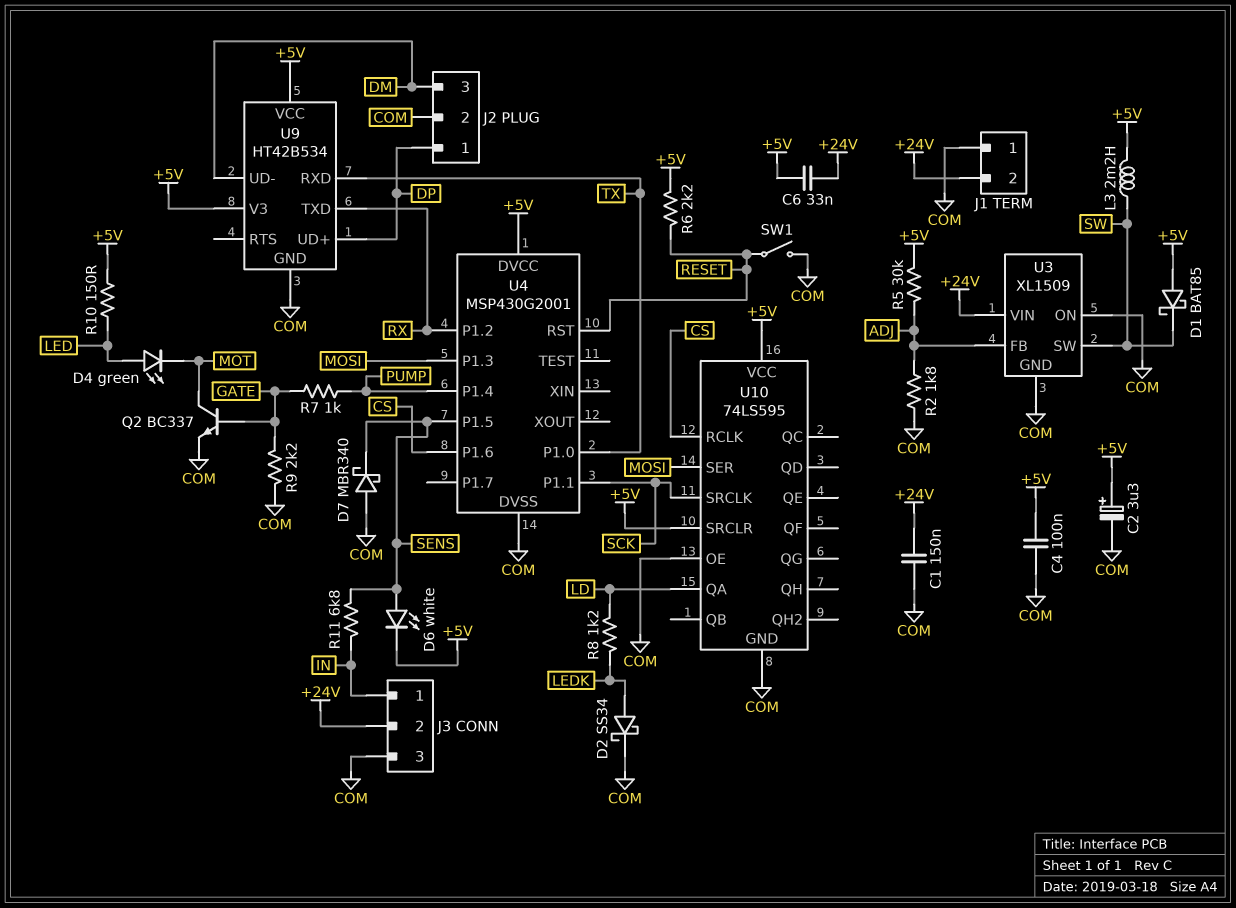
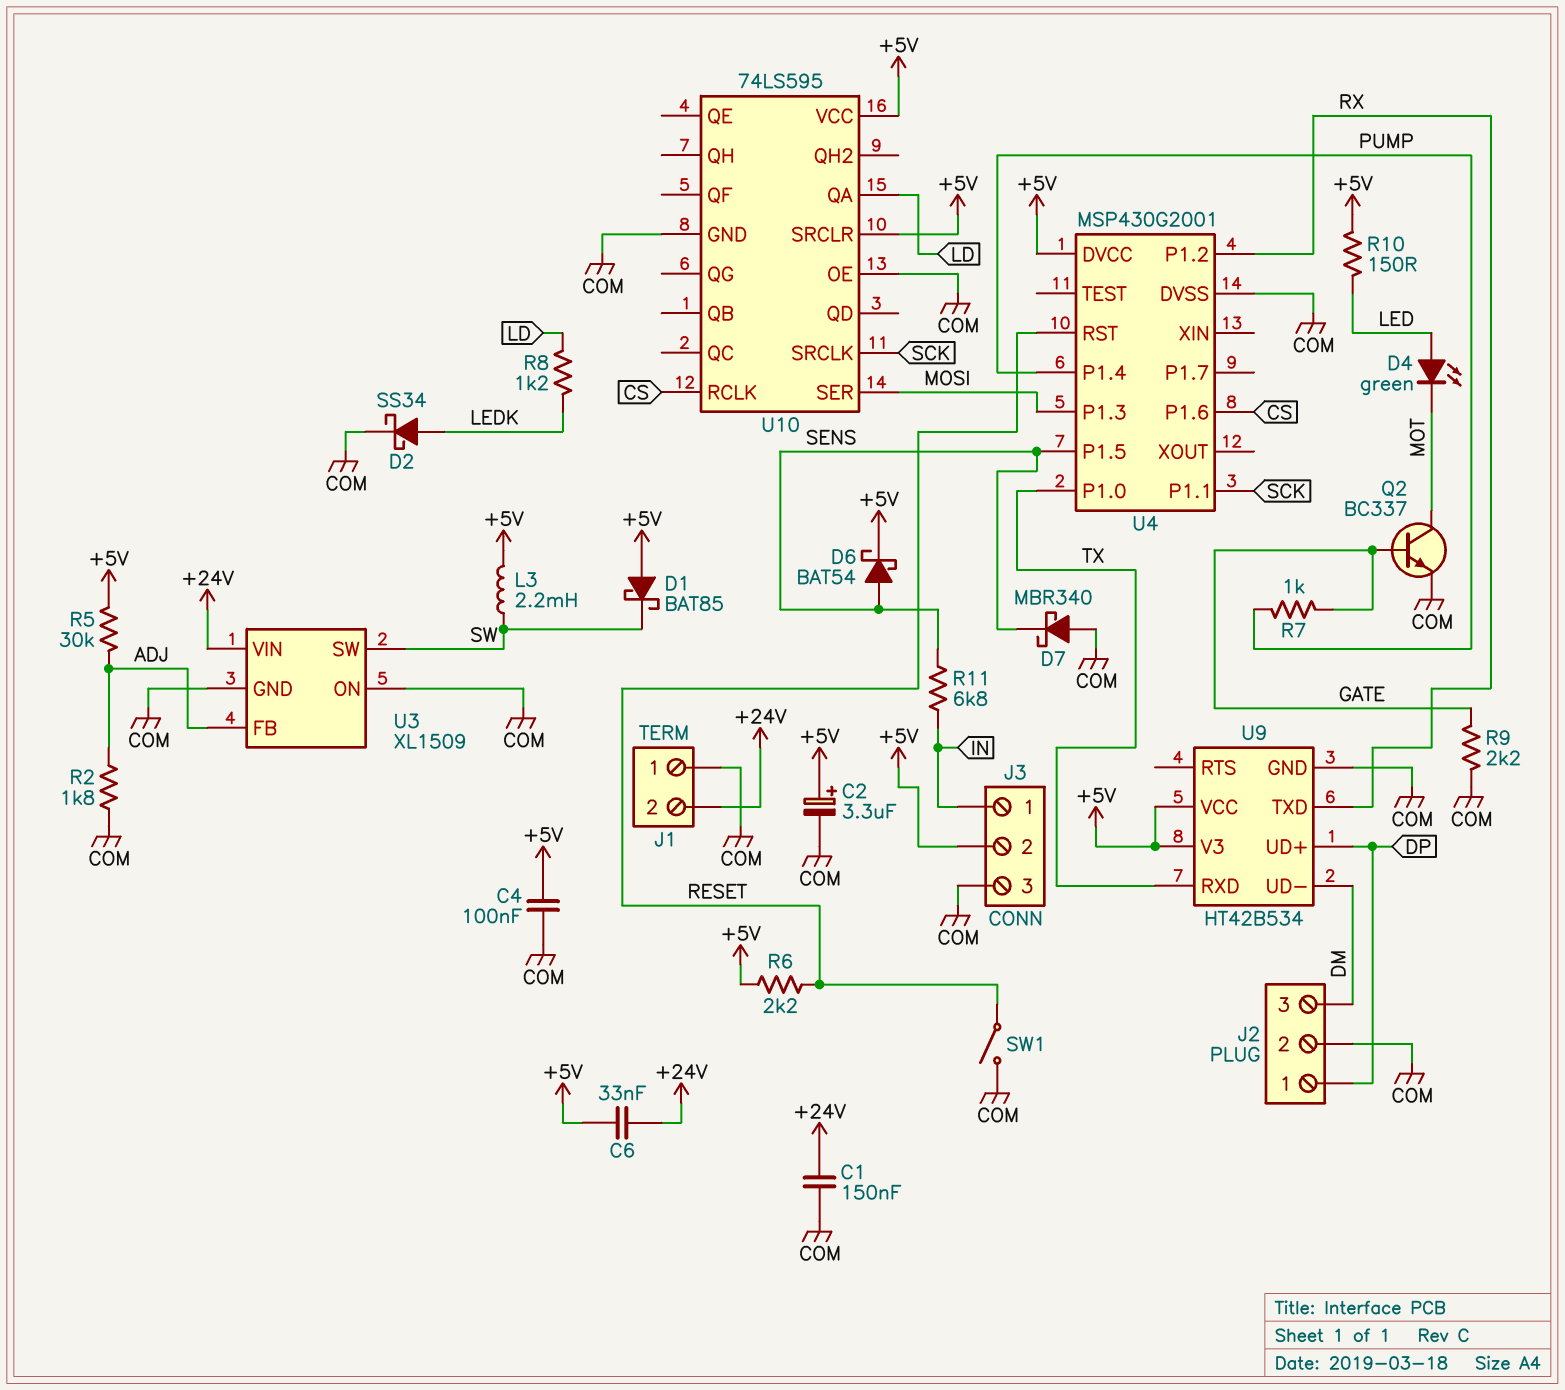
D6: LED white (A SENS, K +5V) -> schottky BAT54 (A SENS, K +5V)
J3 pin 2: +24V -> +5V

